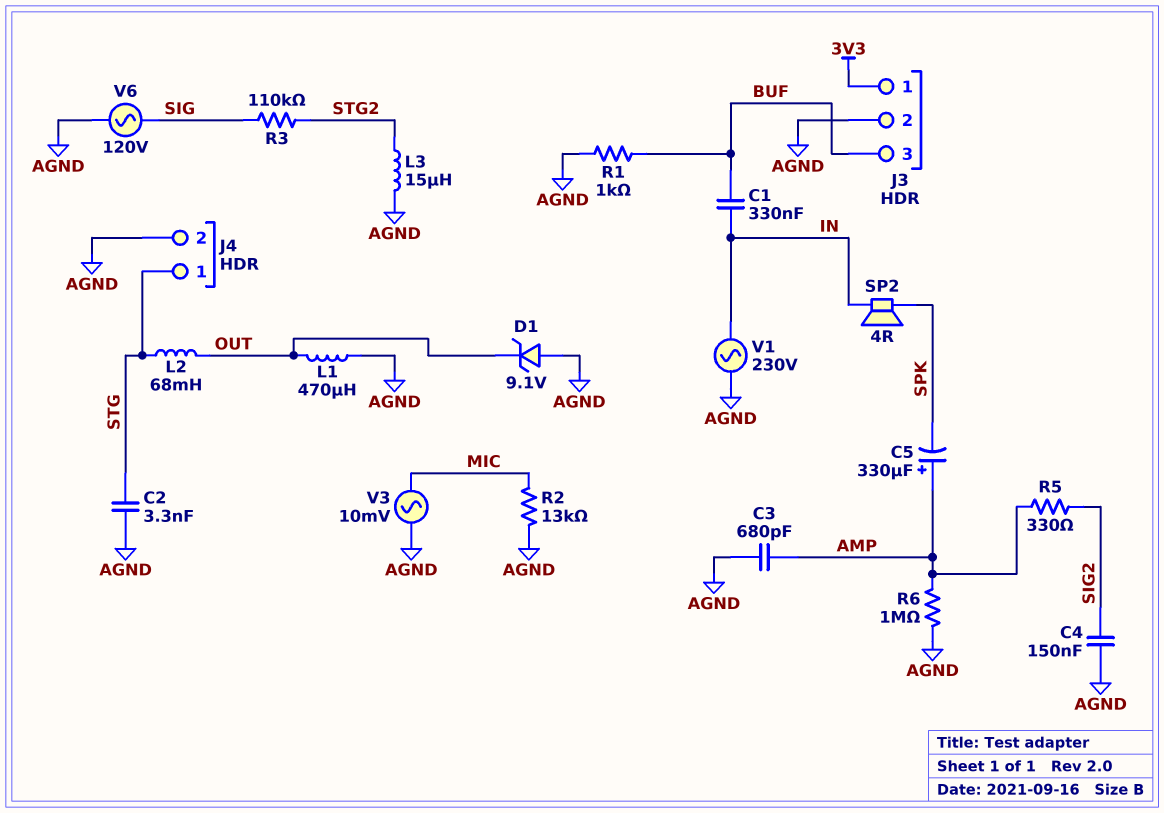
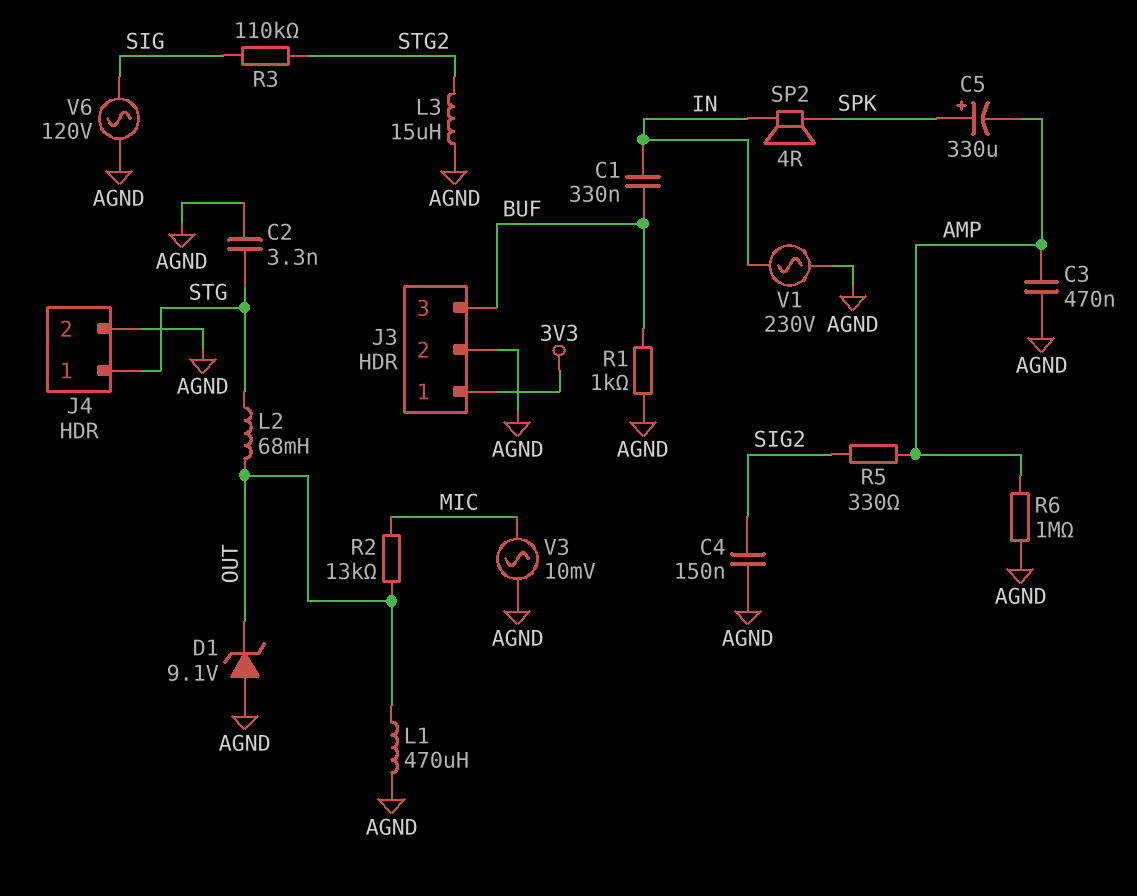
C3: 680pF (AGND, AMP) -> 470nF (AGND, AMP)
C5: 330uF (plus AMP, minus SPK) -> 330uF (plus SPK, minus AMP)
R2: 13k (AGND, MIC) -> 13k (MIC, OUT)

